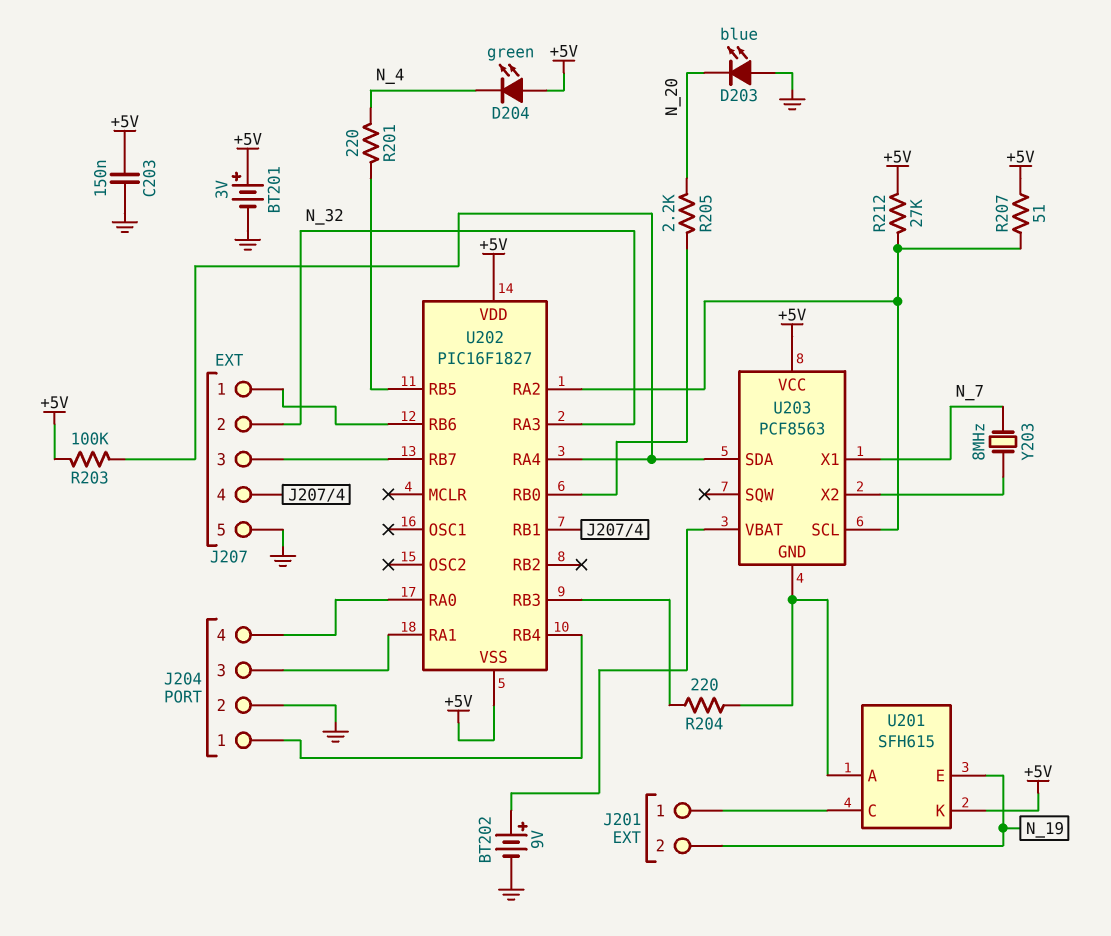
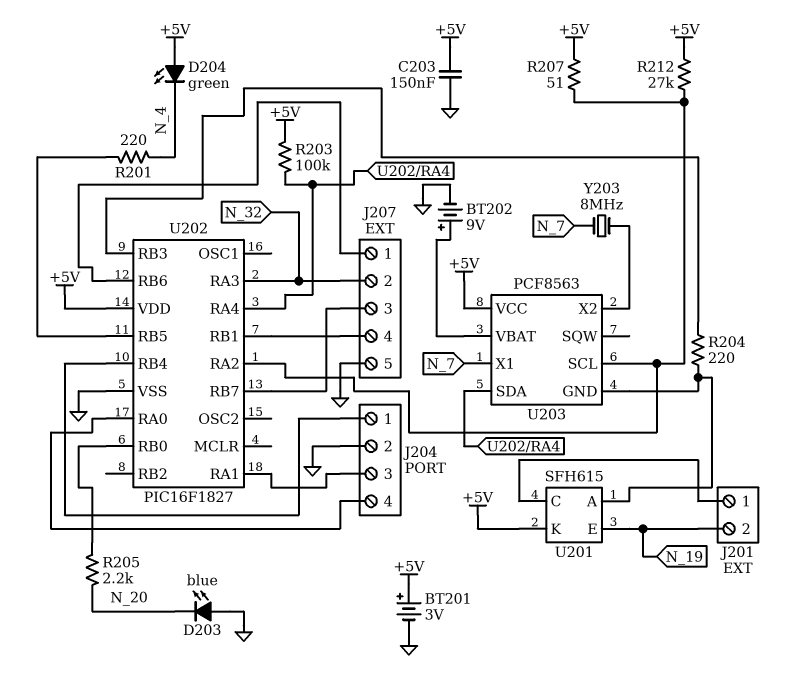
U202 pin VSS: +5V -> GND

